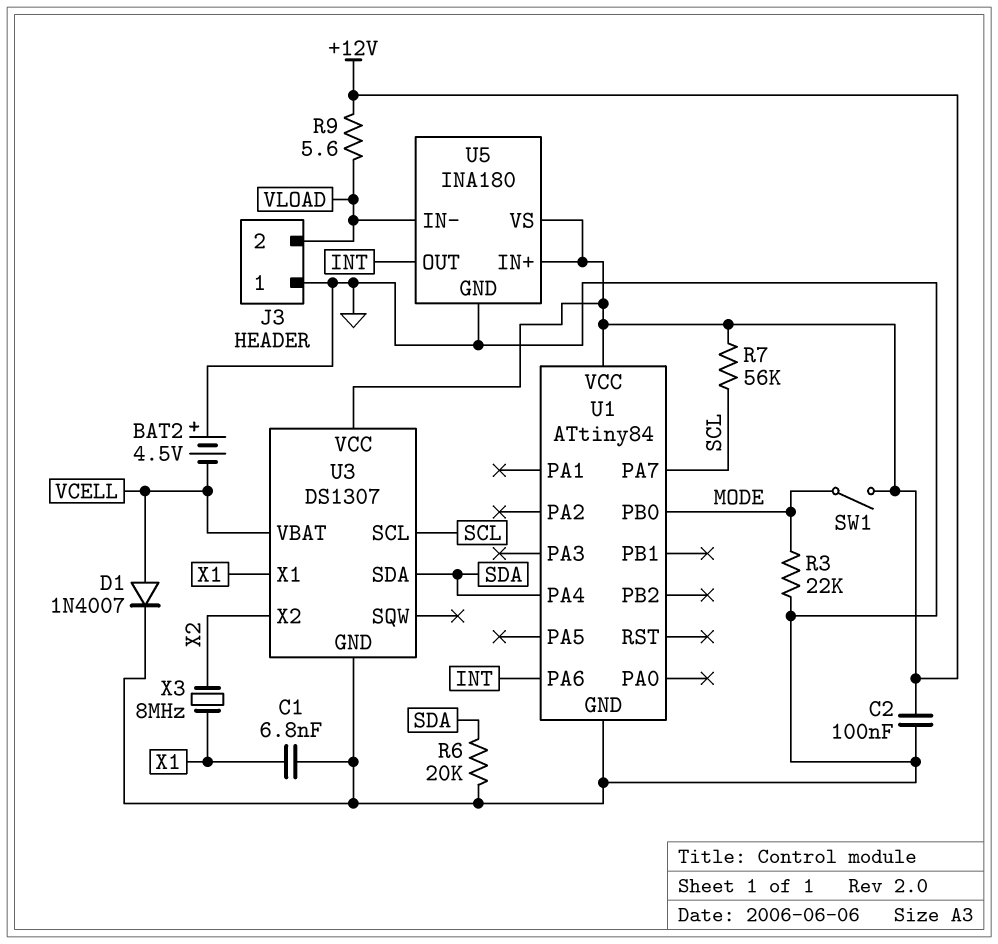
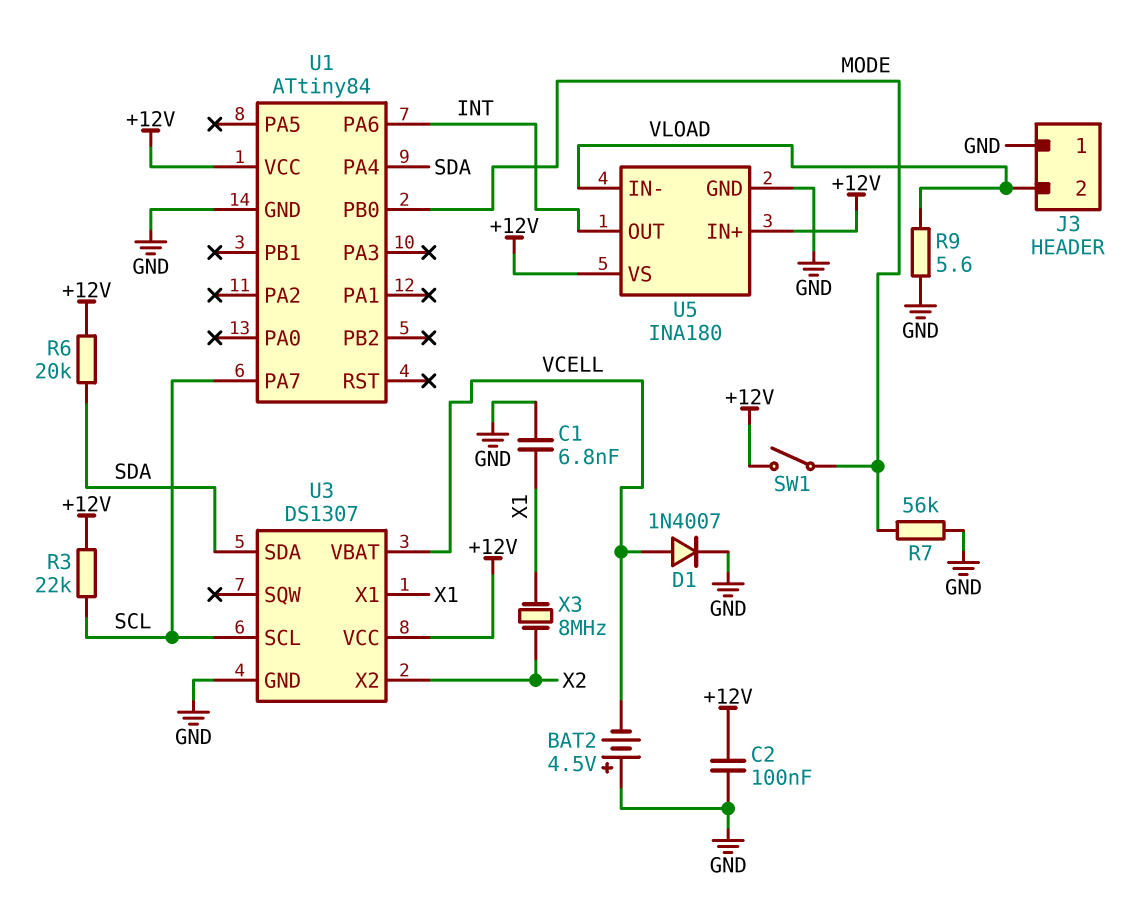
R3: 22k (GND, MODE) -> 22k (+12V, SCL)
R6: 20k (GND, SDA) -> 20k (+12V, SDA)
R7: 56k (+12V, SCL) -> 56k (GND, MODE)
R9: 5.6 (+12V, VLOAD) -> 5.6 (GND, VLOAD)

